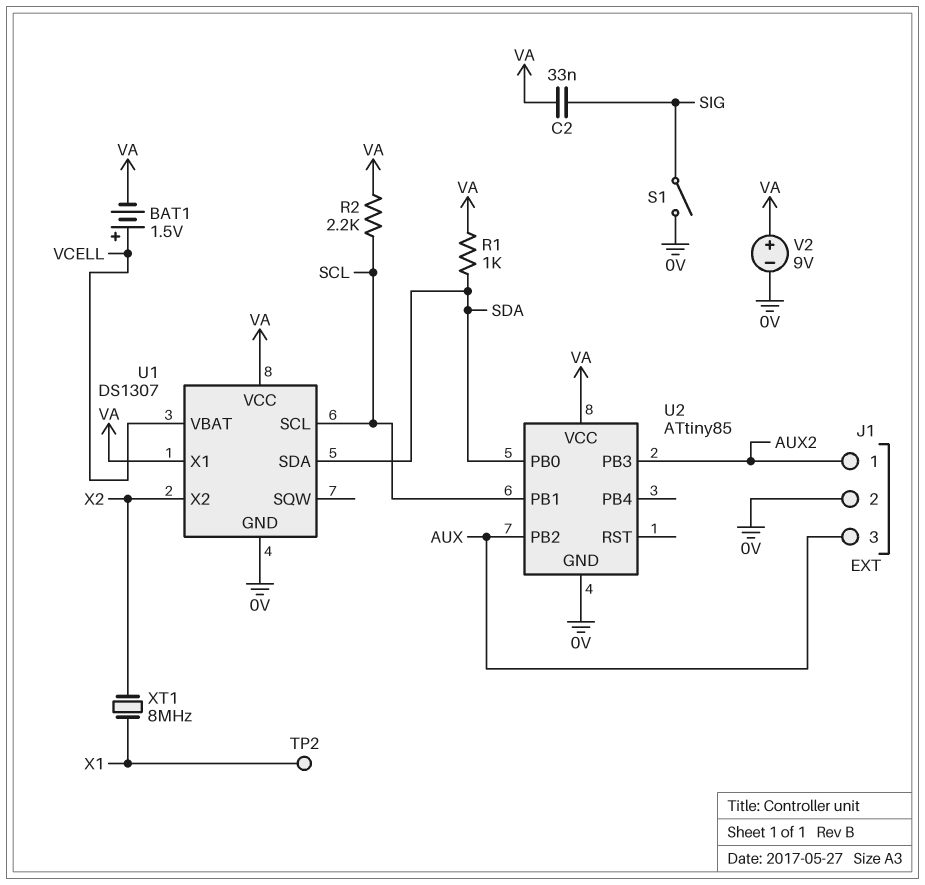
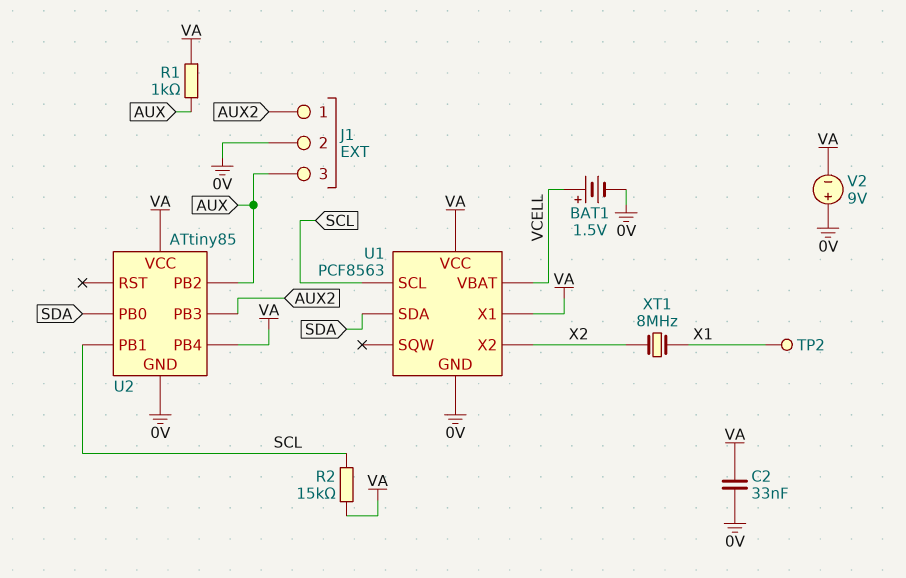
BAT1: 1.5V (plus VCELL, minus VA) -> 1.5V (plus VCELL, minus 0V)
C2: 33nF (SIG, VA) -> 33nF (0V, VA)
R1: 1k (SDA, VA) -> 1k (AUX, VA)
R2: 2.2k (SCL, VA) -> 15k (SCL, VA)
S1: switch (0V, SIG) -> none
U1: DS1307 -> PCF8563
U2 pin PB4: none -> VA
V2: 9V (plus VA, minus 0V) -> 9V (plus 0V, minus VA)

